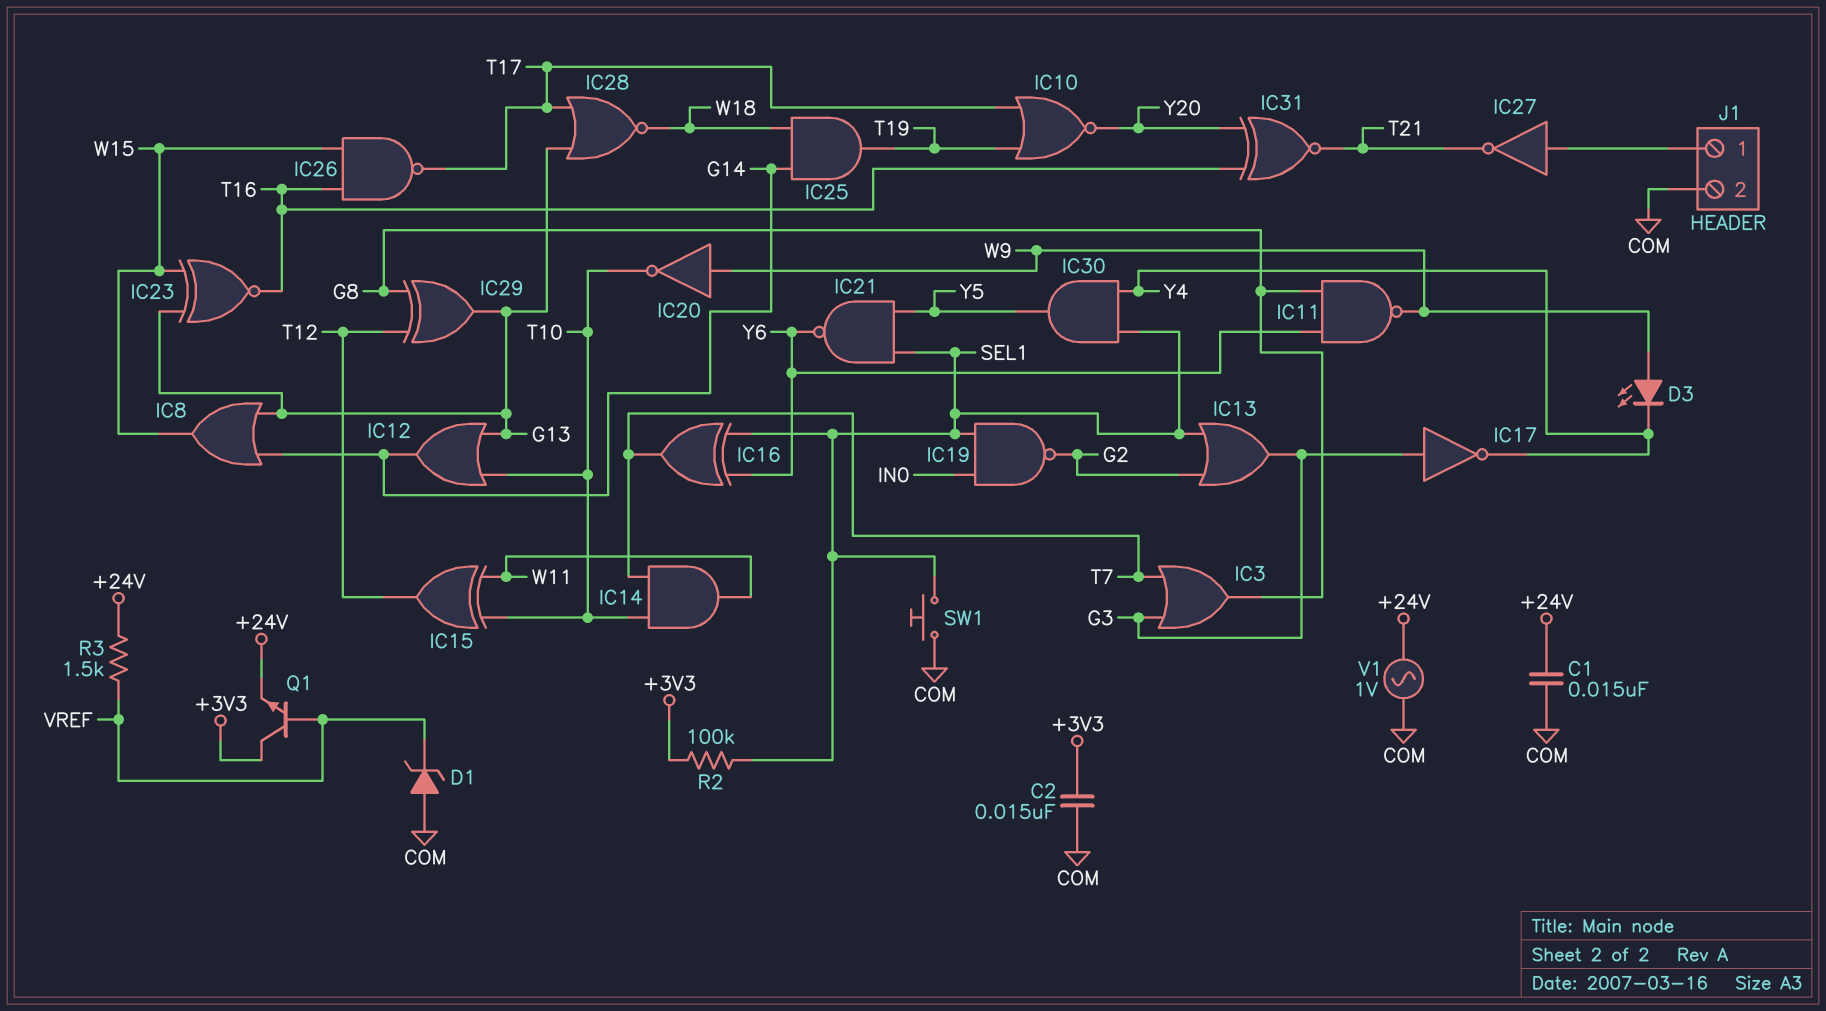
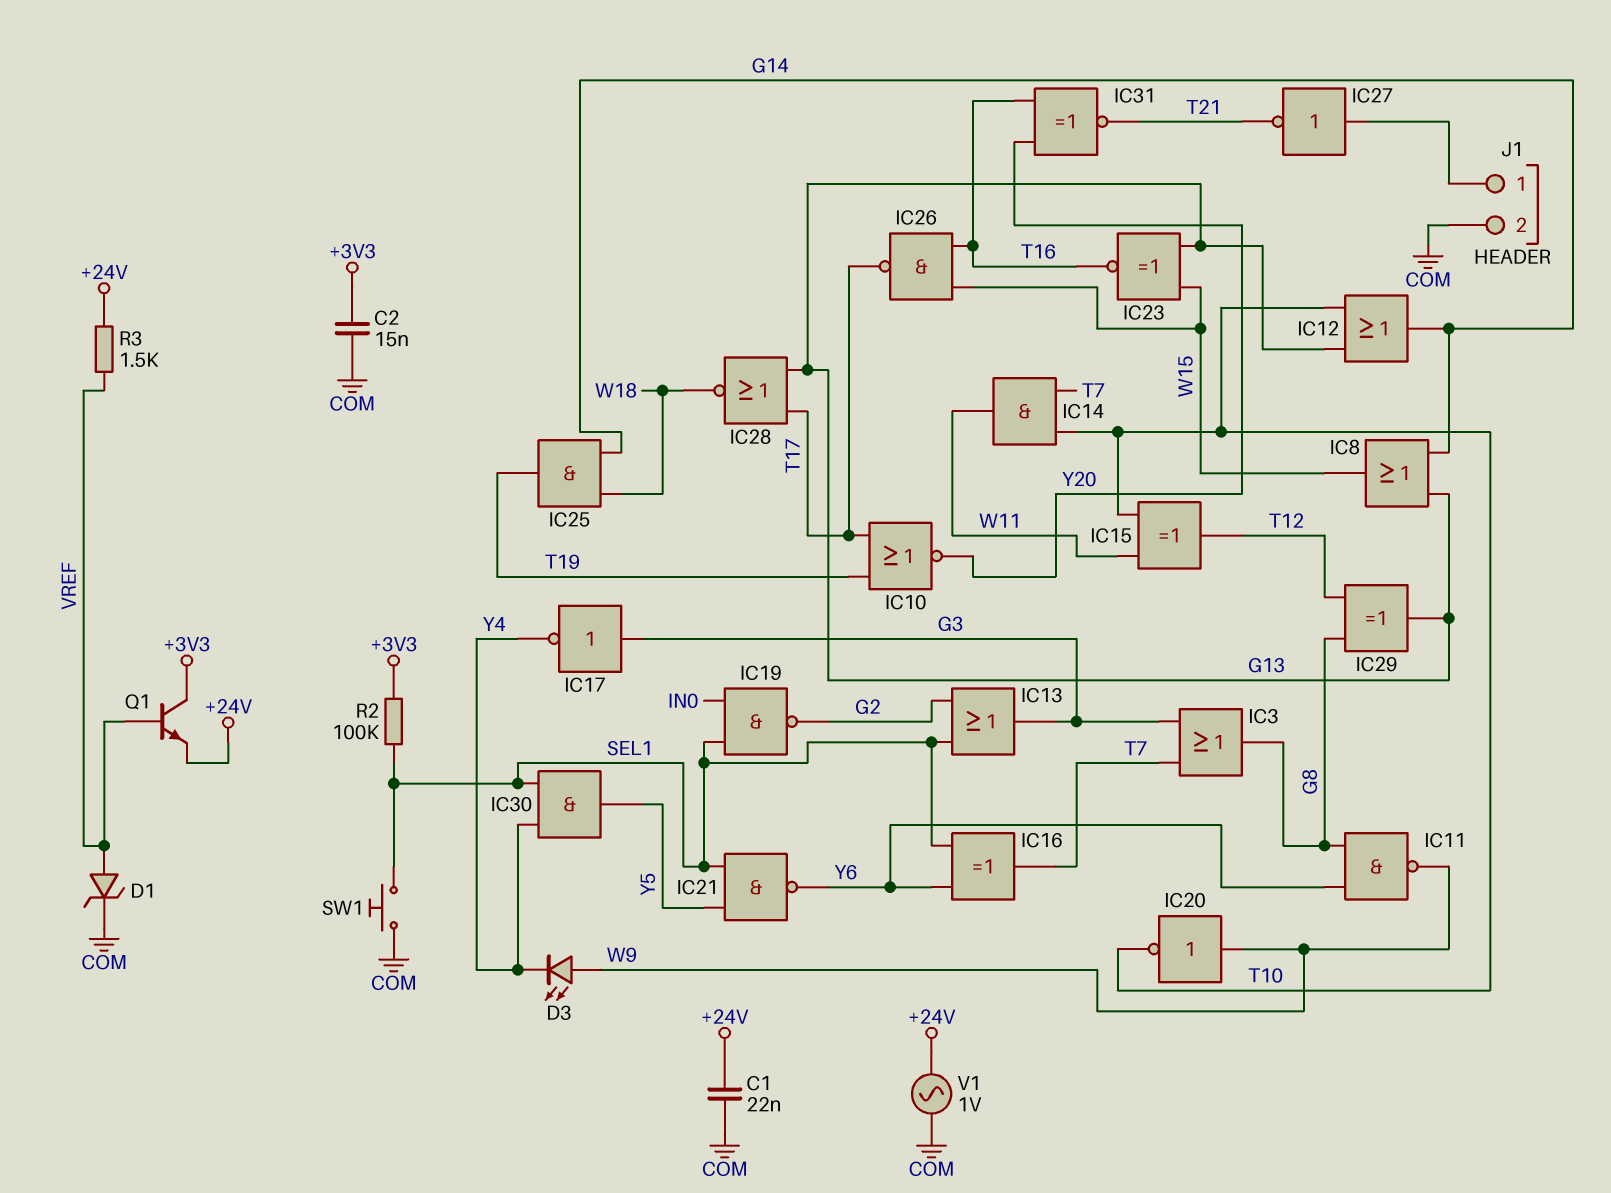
C1: 15nF (+24V, COM) -> 22nF (+24V, COM)
D1: zener (A COM, K VREF) -> zener (A VREF, K COM)

